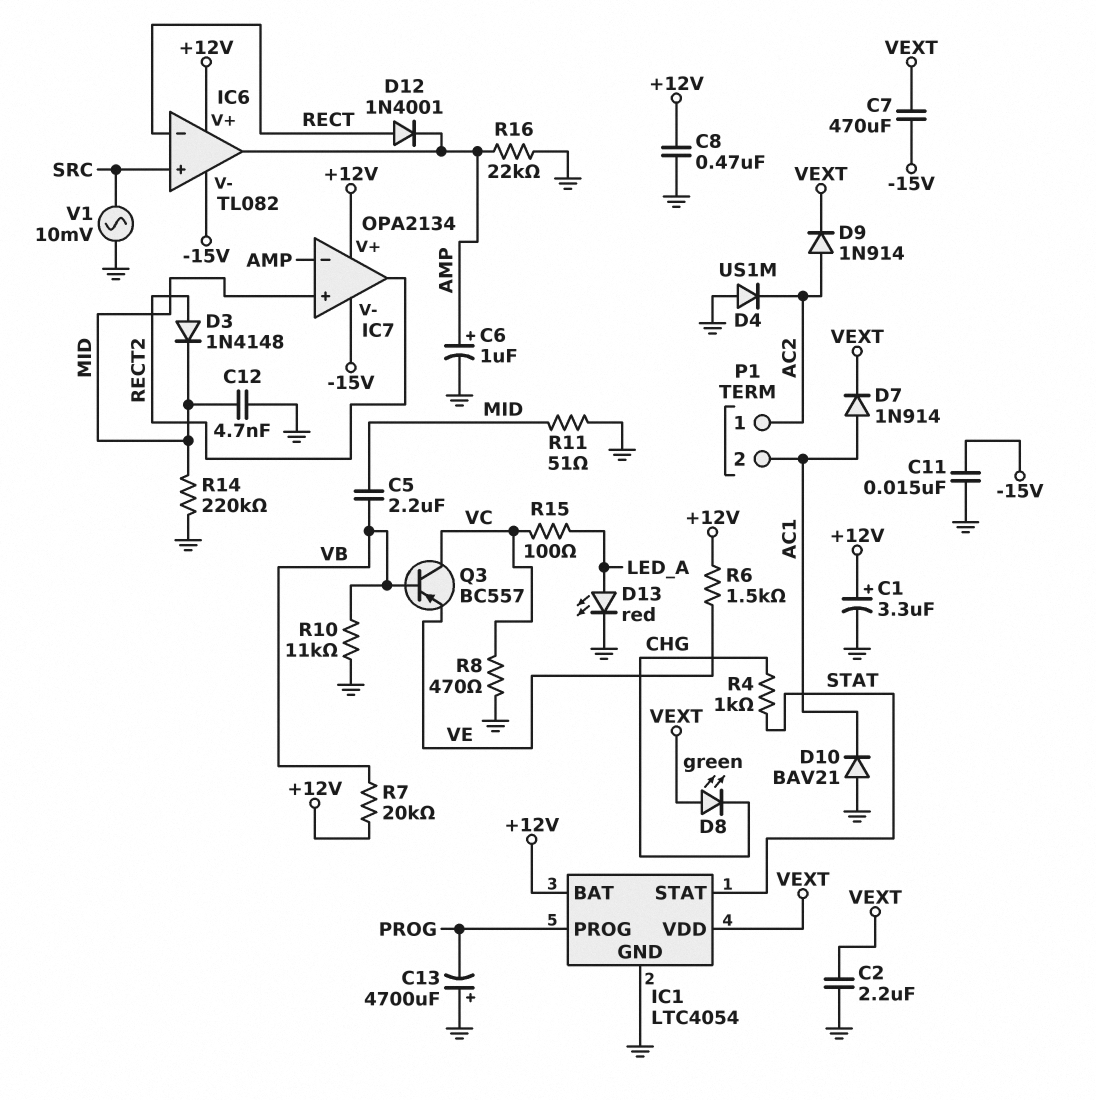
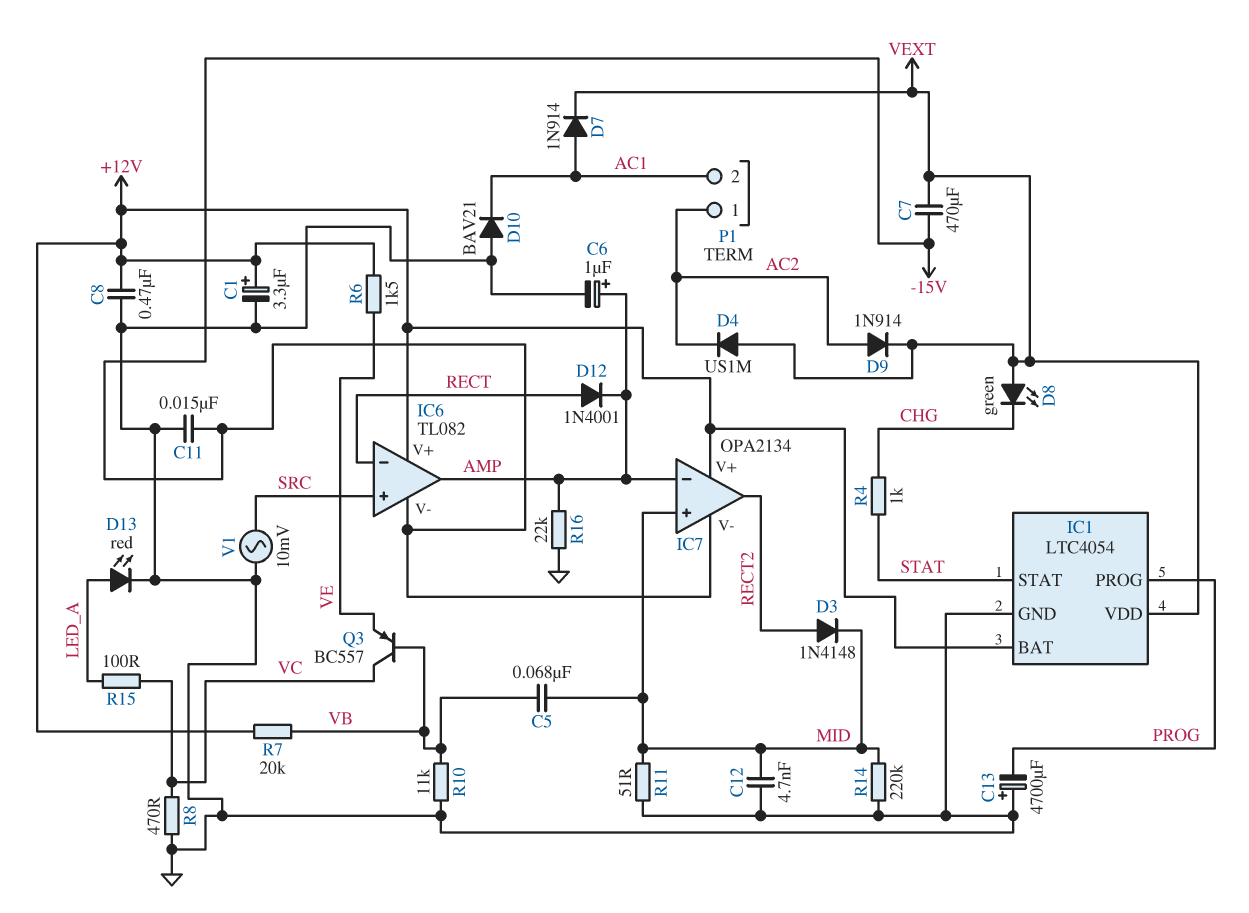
C2: 2.2uF (GND, VEXT) -> none
C5: 2.2uF (MID, VB) -> 68nF (MID, VB)
D4: diode US1M (A GND, K AC2) -> diode US1M (A VEXT, K AC2)

